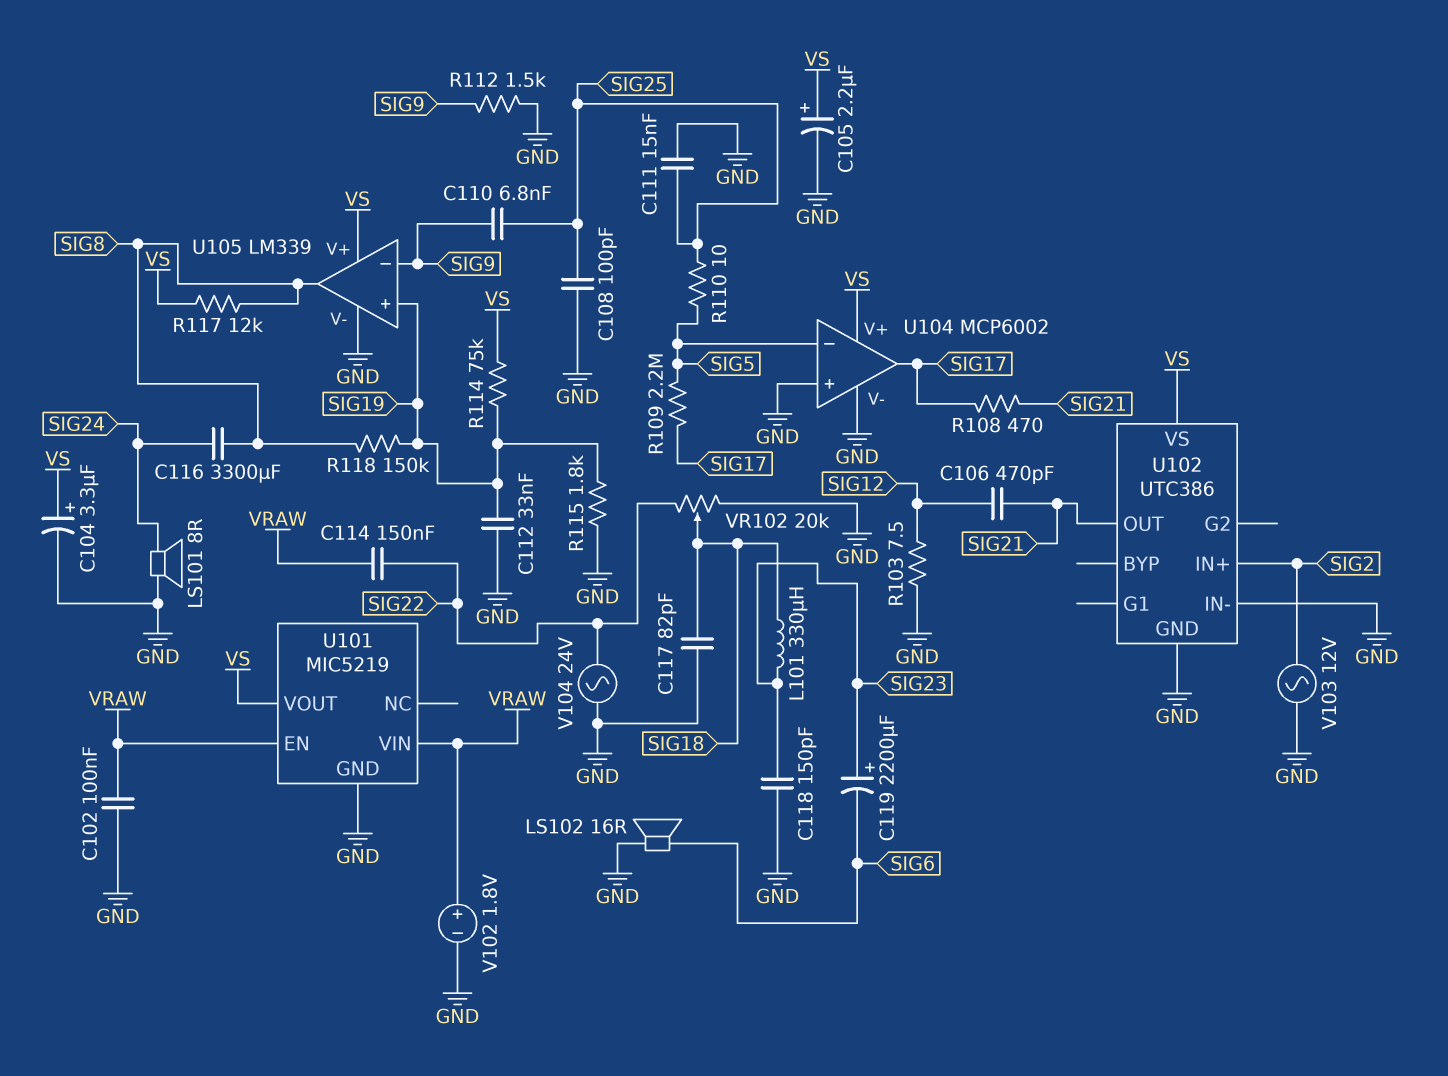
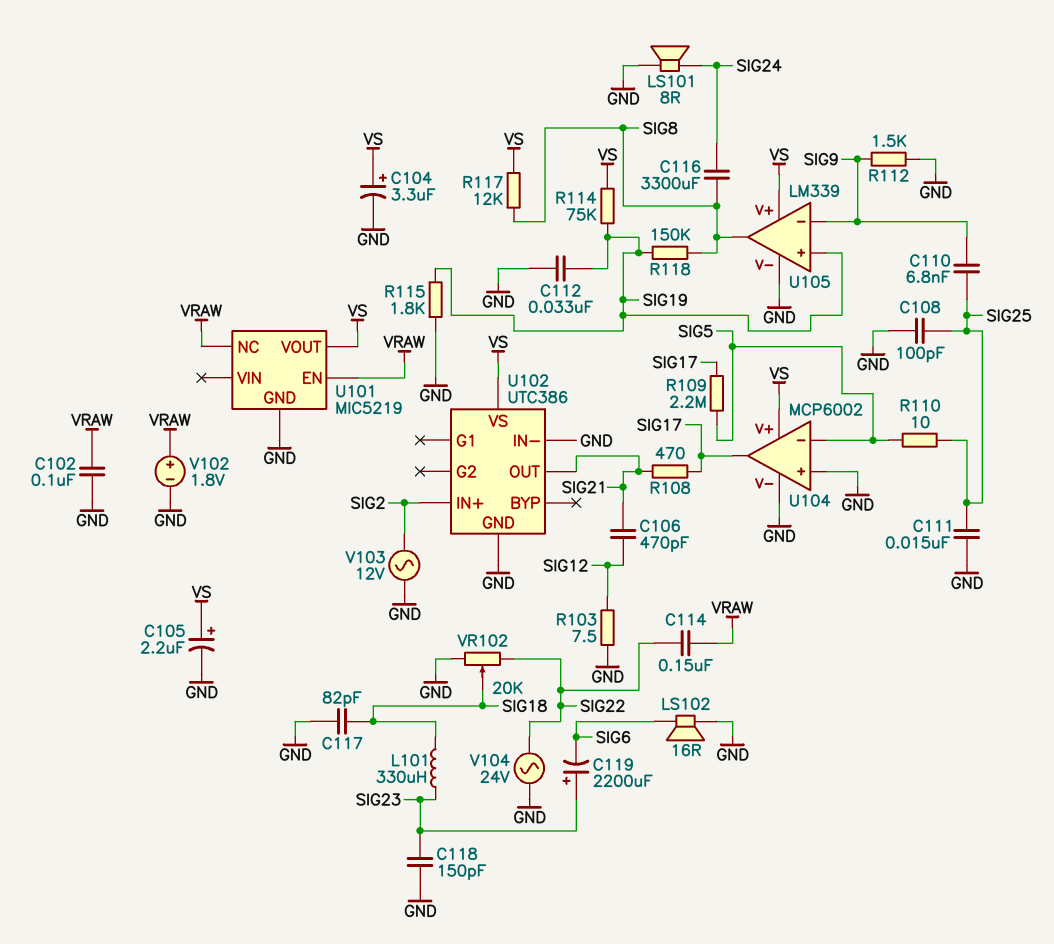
U101 pin NC: none -> VRAW
U101 pin VIN: VRAW -> none

